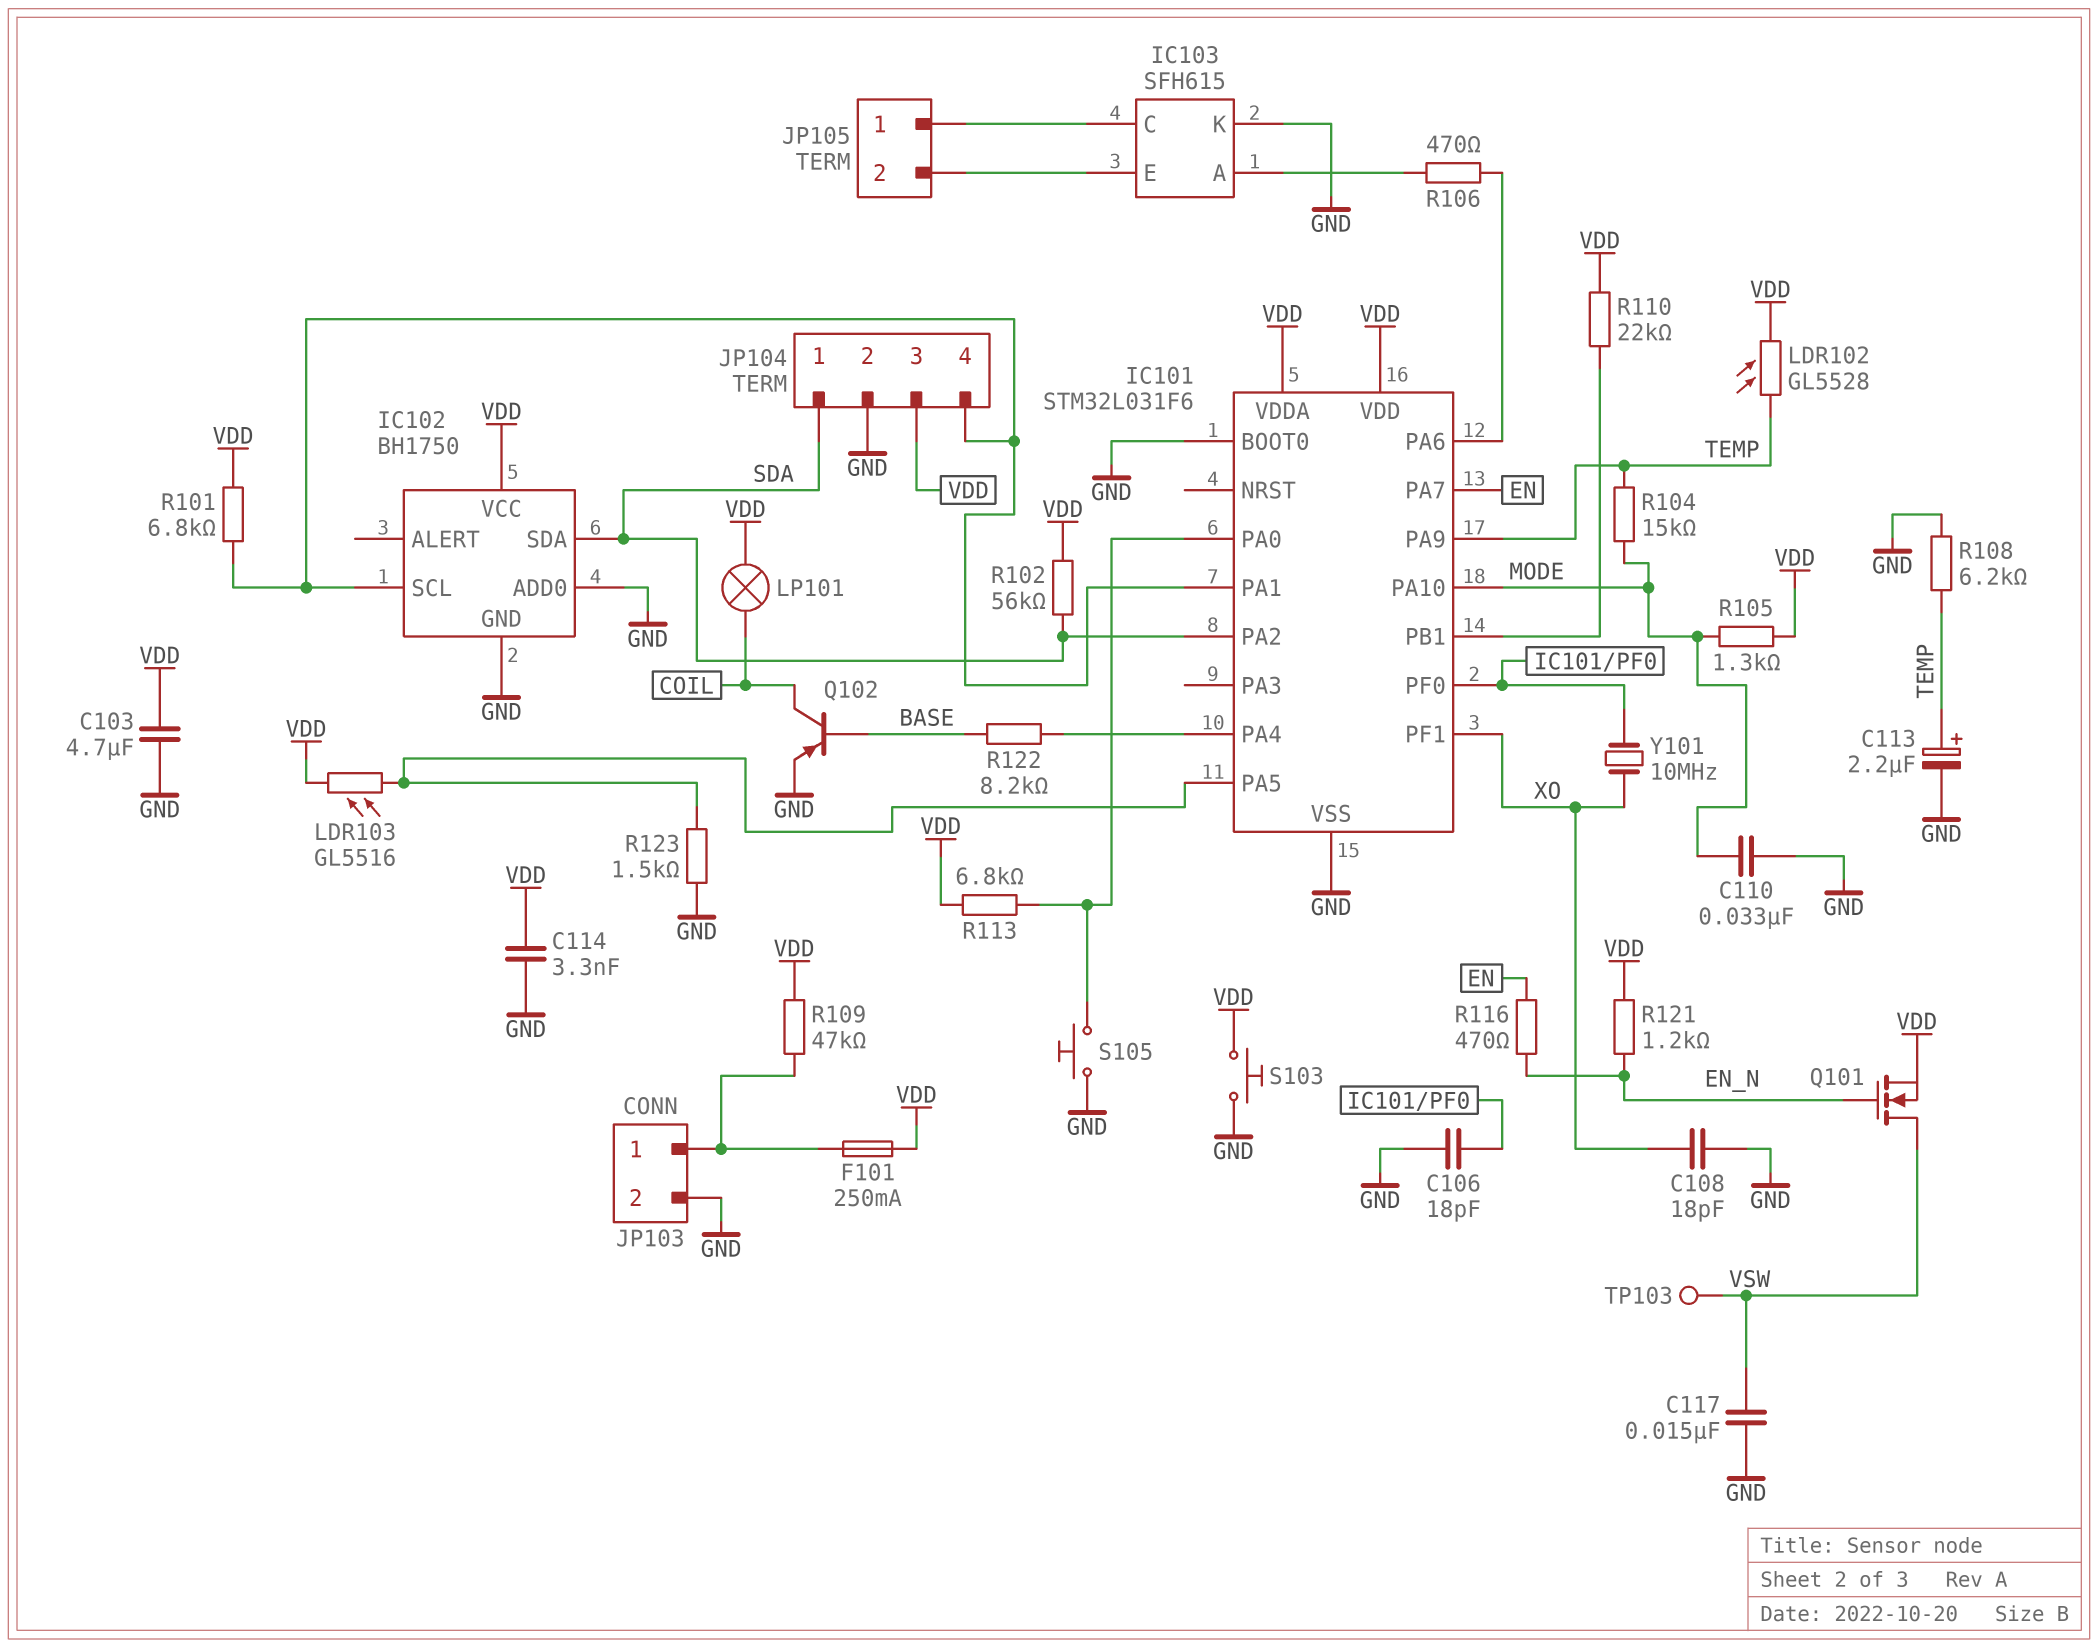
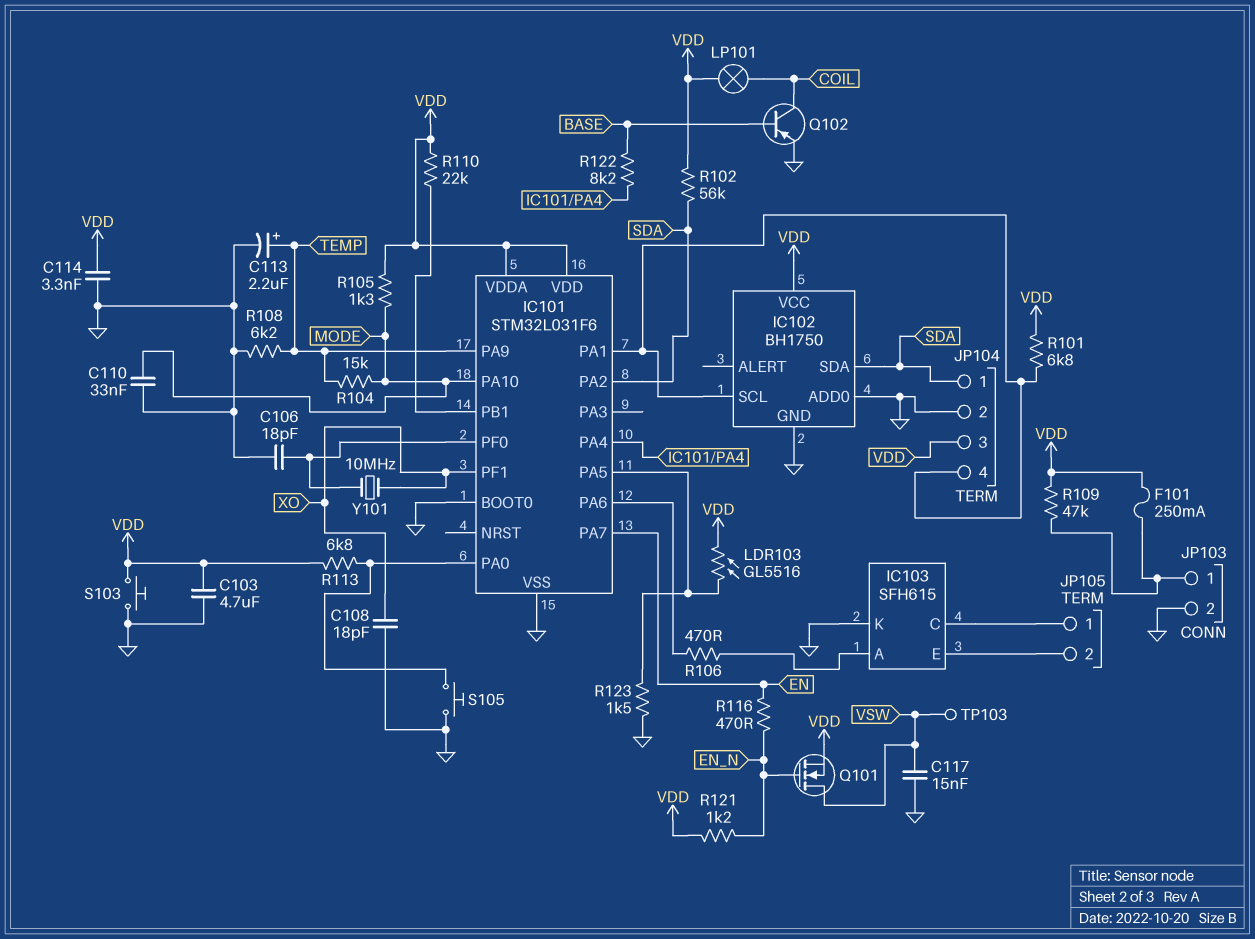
LDR102: GL5528 (TEMP, VDD) -> none

